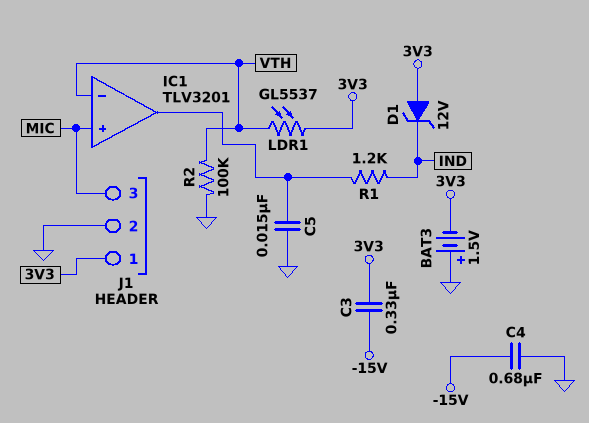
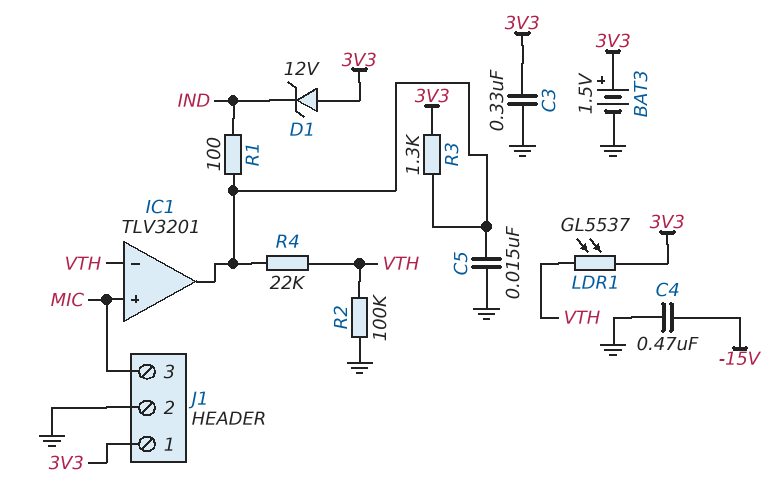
BAT3: 1.5V (plus GND, minus 3V3) -> 1.5V (plus 3V3, minus GND)
C3: 330nF (-15V, 3V3) -> 330nF (3V3, GND)
C4: 680nF (-15V, GND) -> 470nF (-15V, GND)
R1: 1.2k (IC1/out, IND) -> 100 (IC1/out, IND)
R3: none -> 1.3k (3V3, IC1/out)
R4: none -> 22k (IC1/out, VTH)

